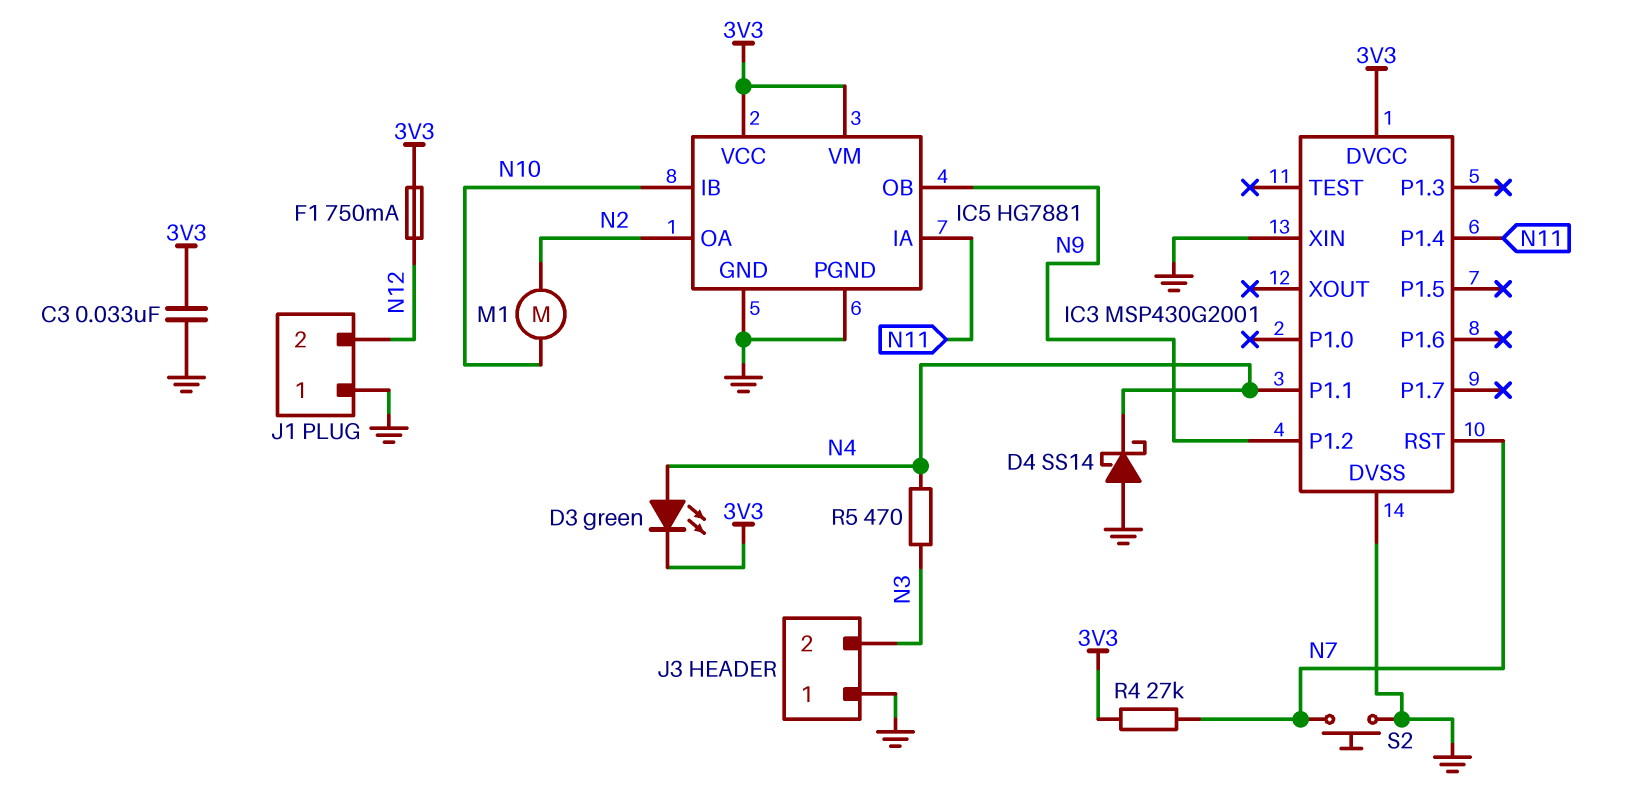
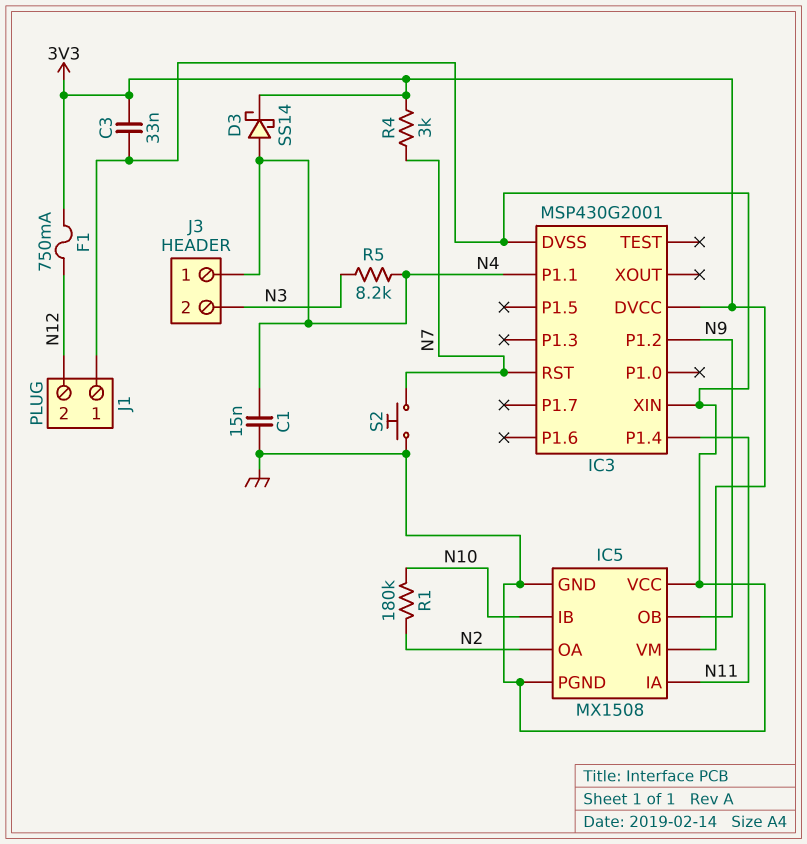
C1: none -> 15nF (GND, N4)
D3: LED green (A N4, K 3V3) -> schottky SS14 (A N4, K 3V3)
D4: schottky SS14 (A GND, K N4) -> none
IC5: HG7881 -> MX1508
IC5 pin VCC: 3V3 -> GND
J3 pin 1: GND -> N4
M1: motor (N2, N10) -> none
R1: none -> 180k (N2, N10)
R4: 27k (3V3, N7) -> 3k (3V3, N7)
R5: 470 (N3, N4) -> 8.2k (N3, N4)

